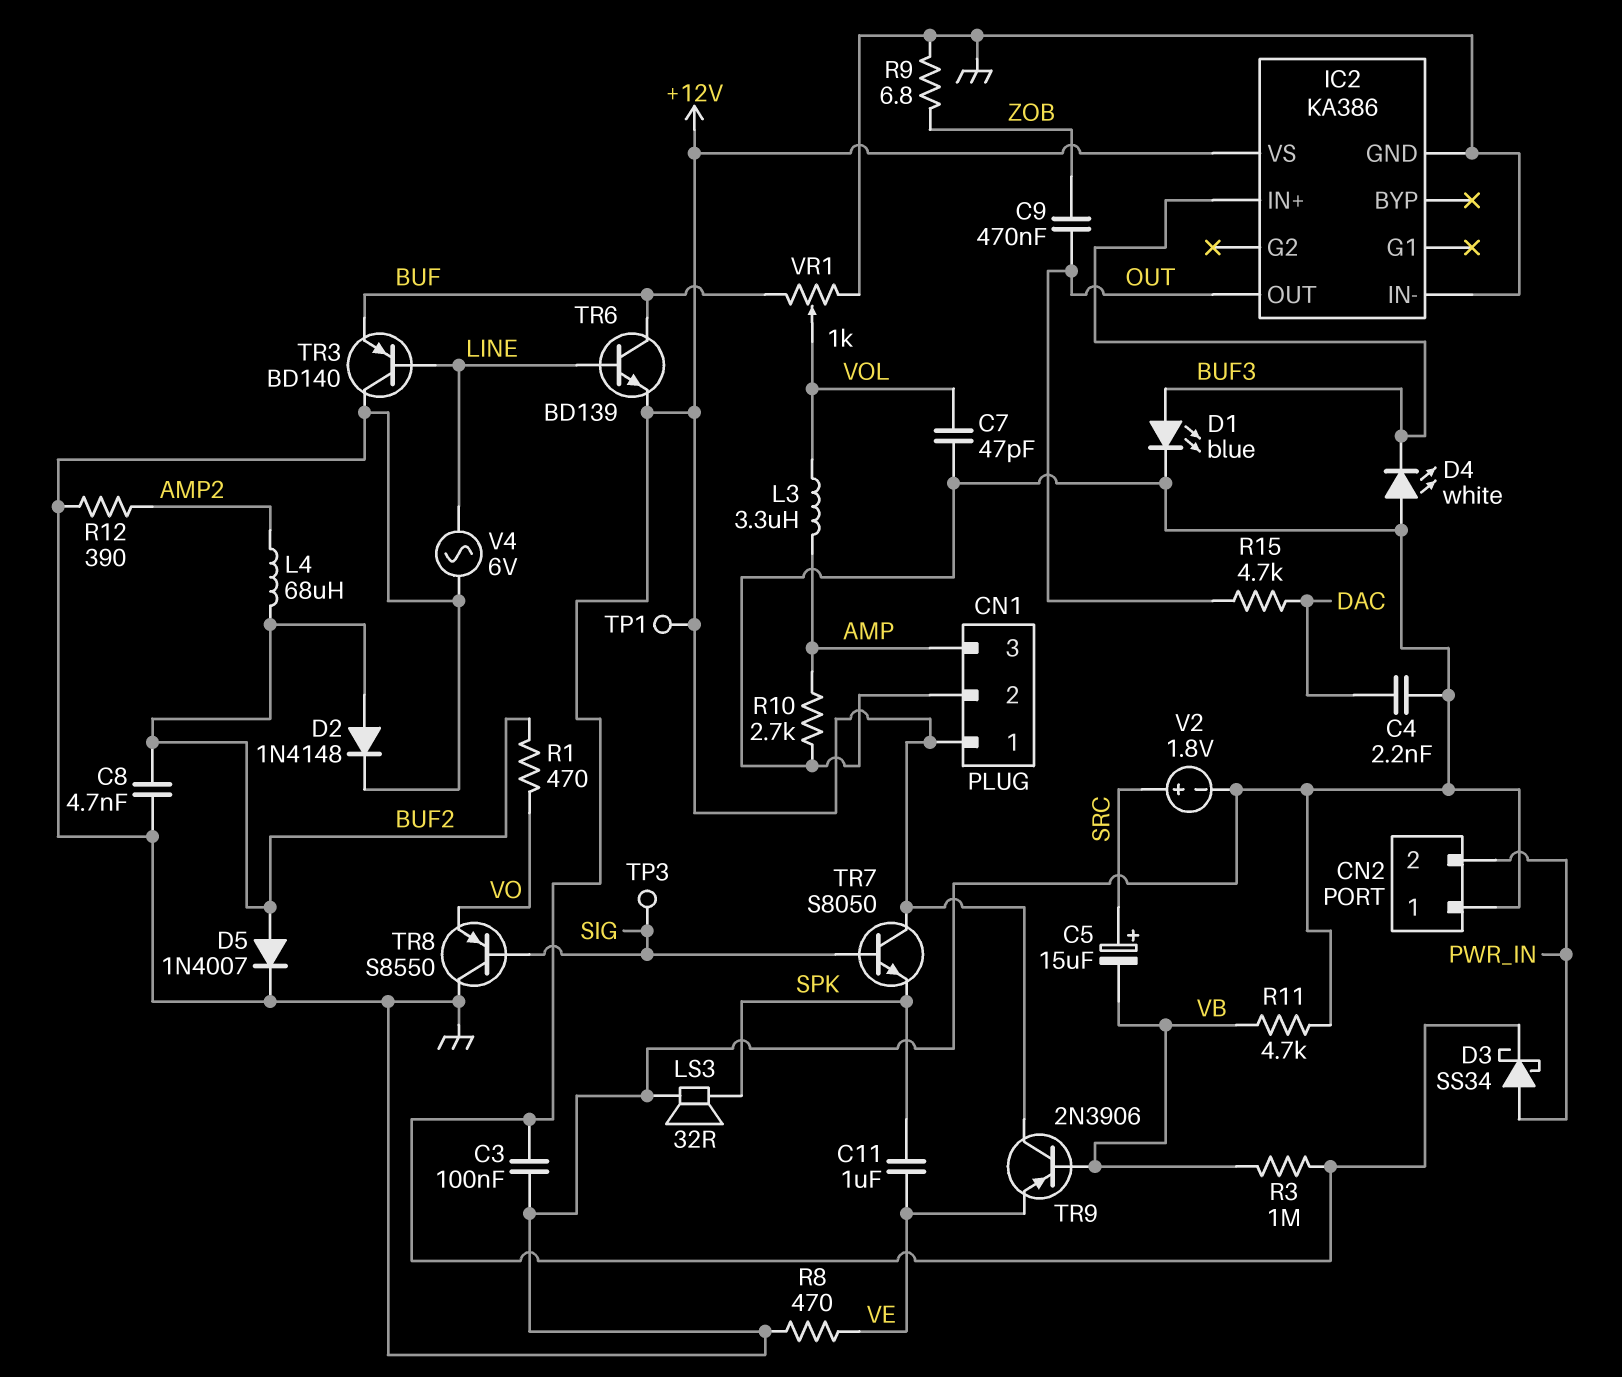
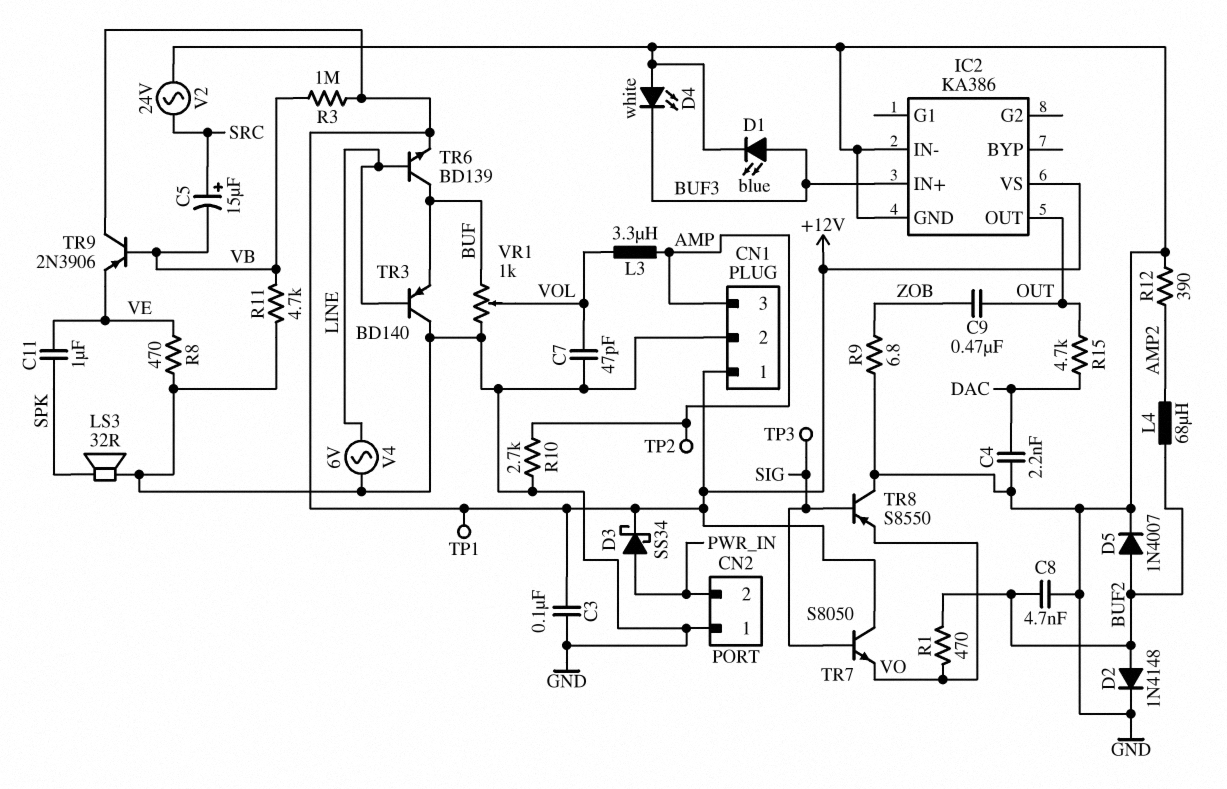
TP2: none -> test point (AMP)
TR7: NPN S8050 (B SIG, C +12V, E SPK) -> NPN S8050 (B SIG, C +12V, E VO)
V2: 1.8V (plus SRC, minus GND) -> AC 24V (GND, SRC)

